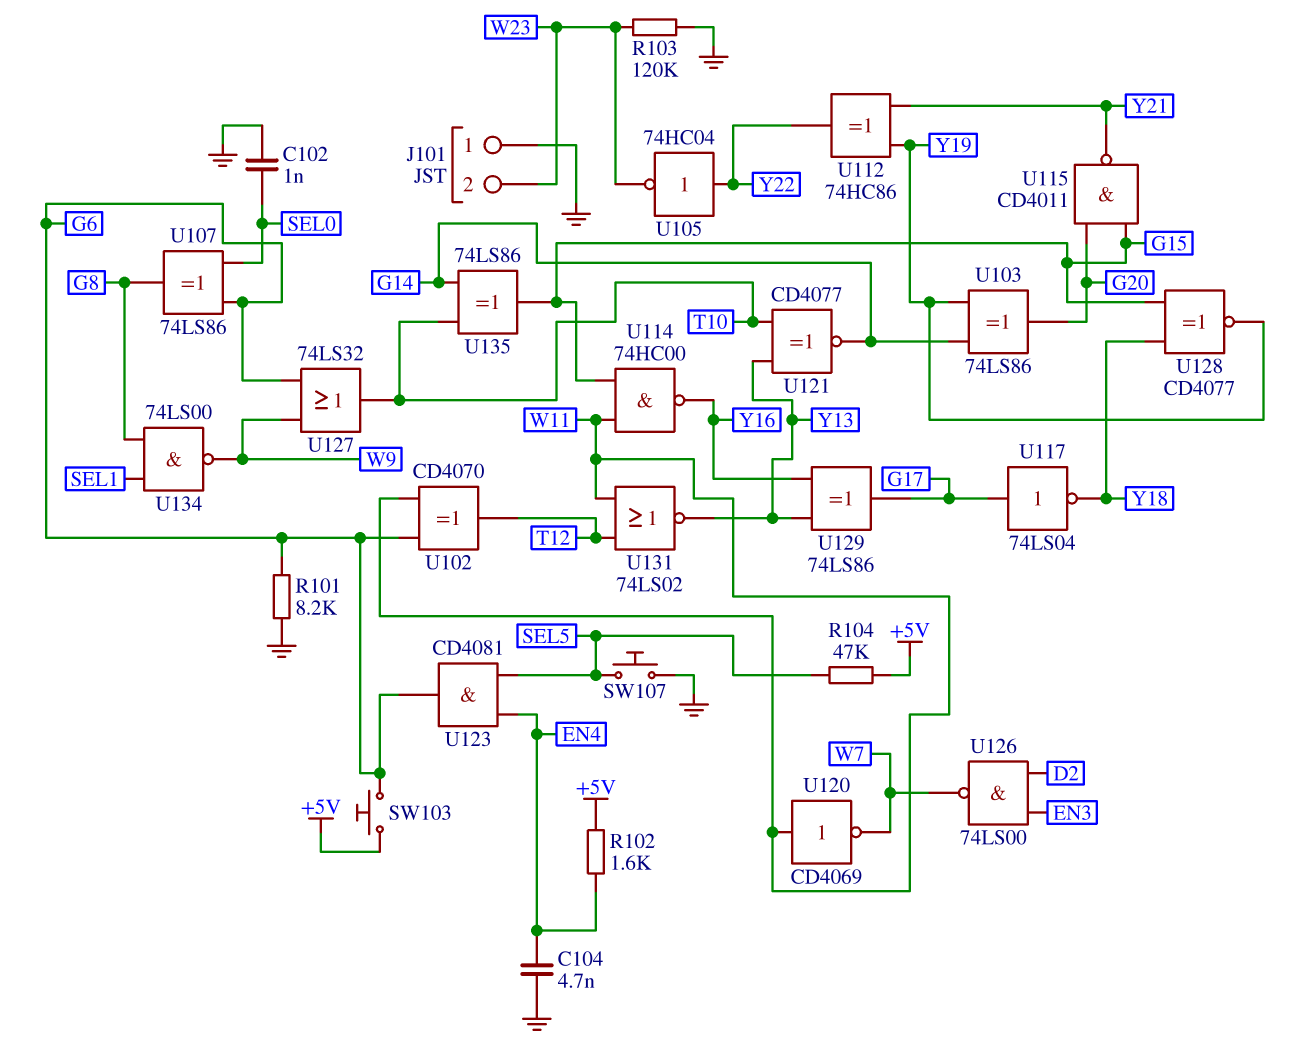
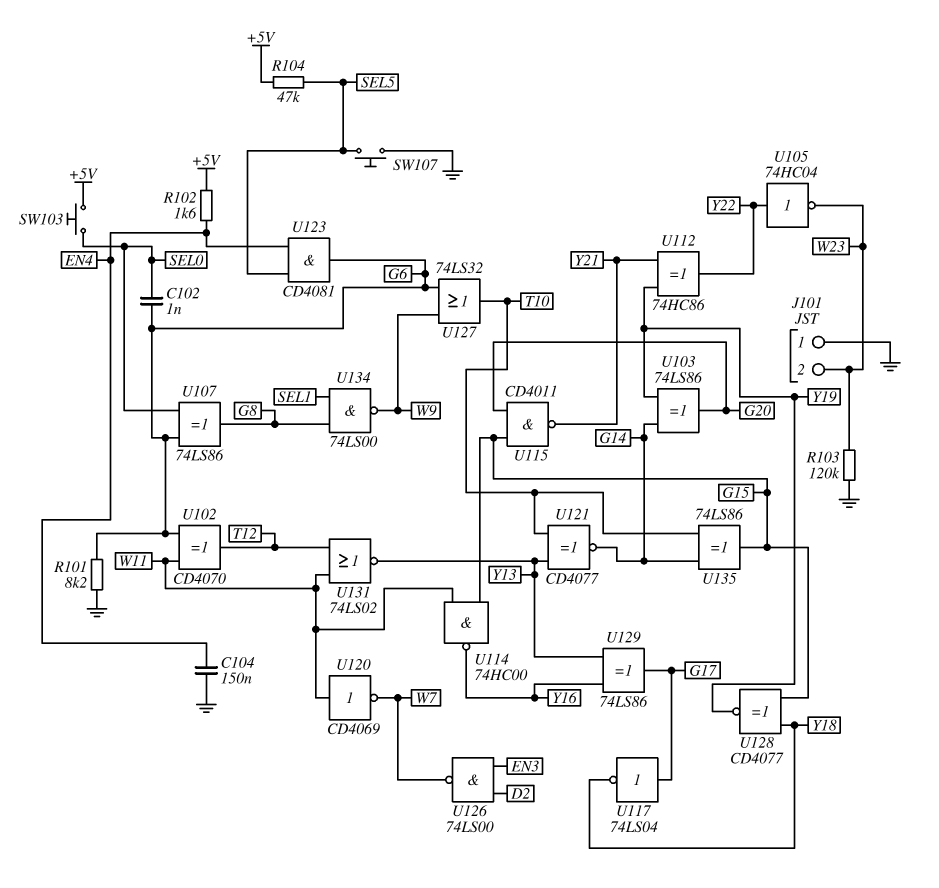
C102: 1nF (GND, SEL0) -> 1nF (G6, SEL0)
C104: 4.7nF (EN4, GND) -> 150nF (EN4, GND)
SW103: button (+5V, G6) -> button (+5V, SEL0)

